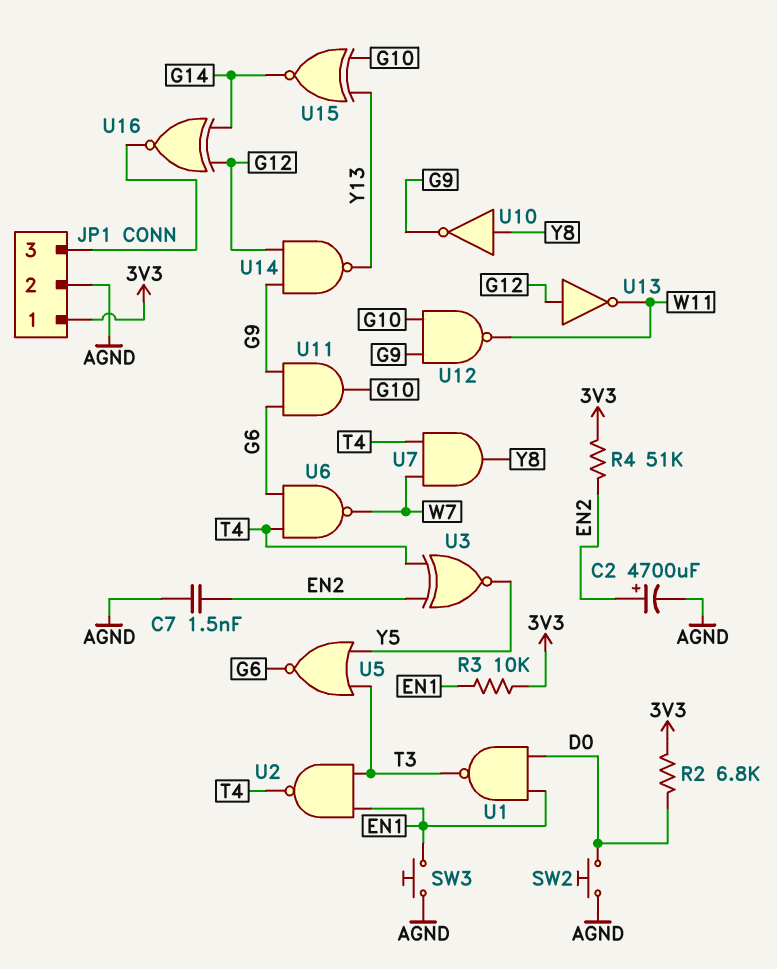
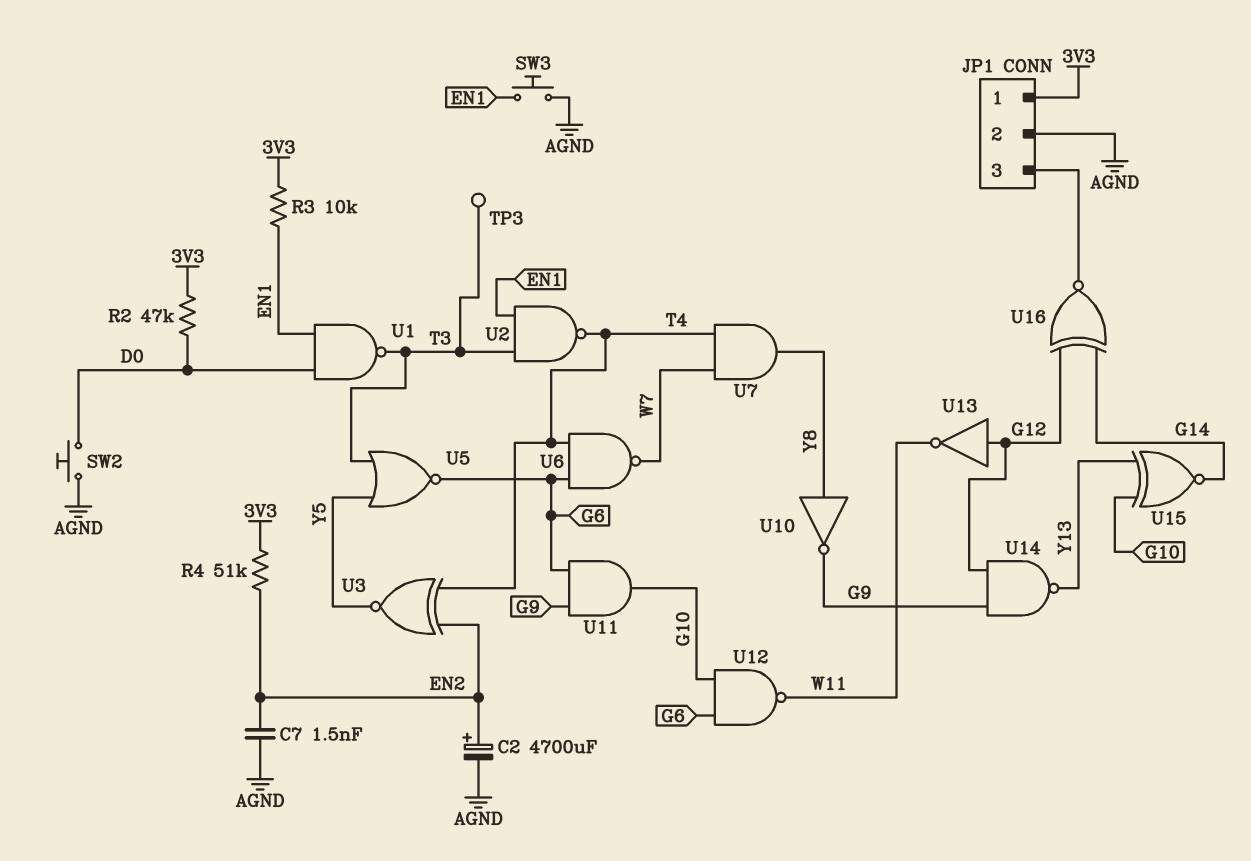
R2: 6.8k (3V3, D0) -> 47k (3V3, D0)
TP3: none -> test point (T3)
U12: NAND (in G9, in G10, out W11) -> NAND (in G6, in G10, out W11)

